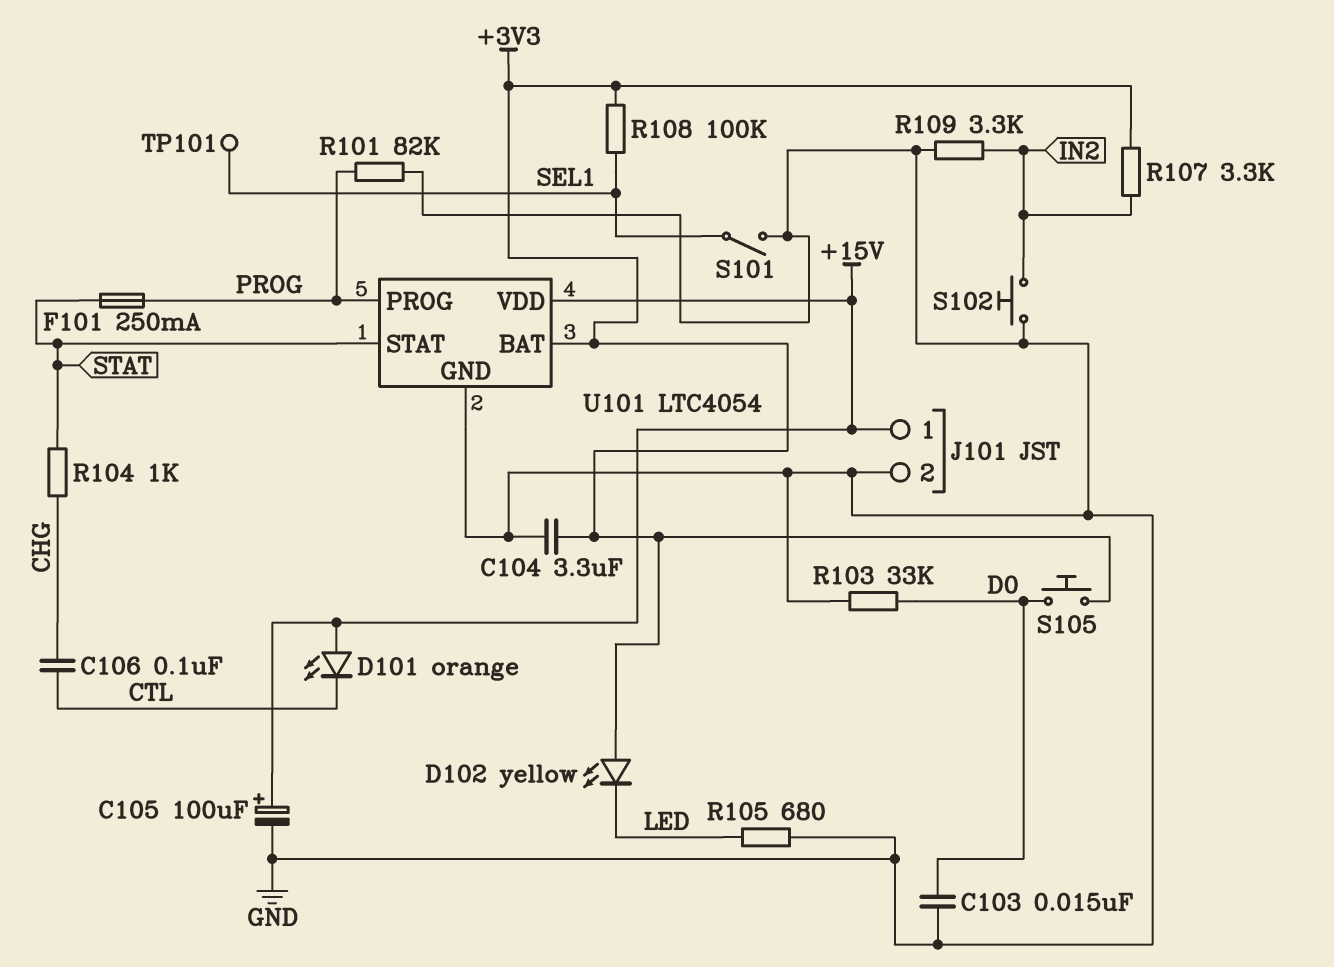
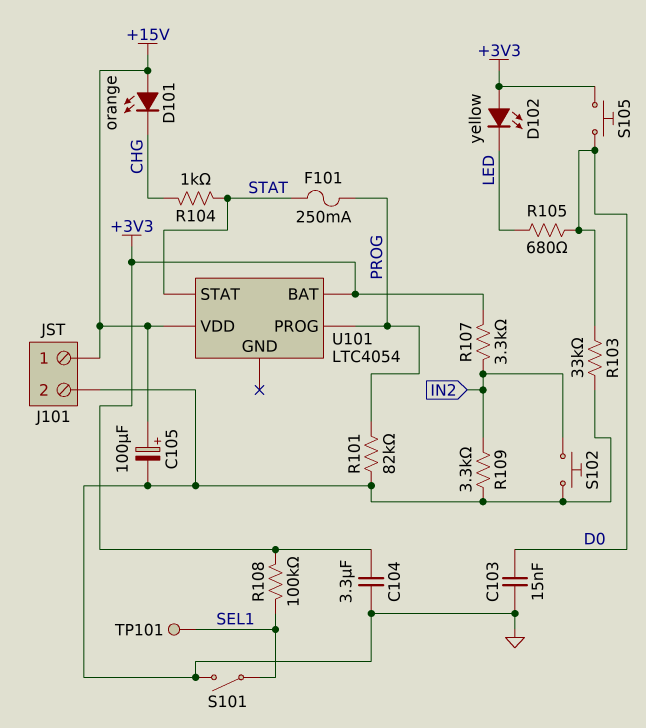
C106: 100nF (CHG, CTL) -> none
D101: LED orange (A +15V, K CTL) -> LED orange (A +15V, K CHG)
R105: 680 (GND, LED) -> 680 (D0, LED)
U101 pin GND: GND -> none

